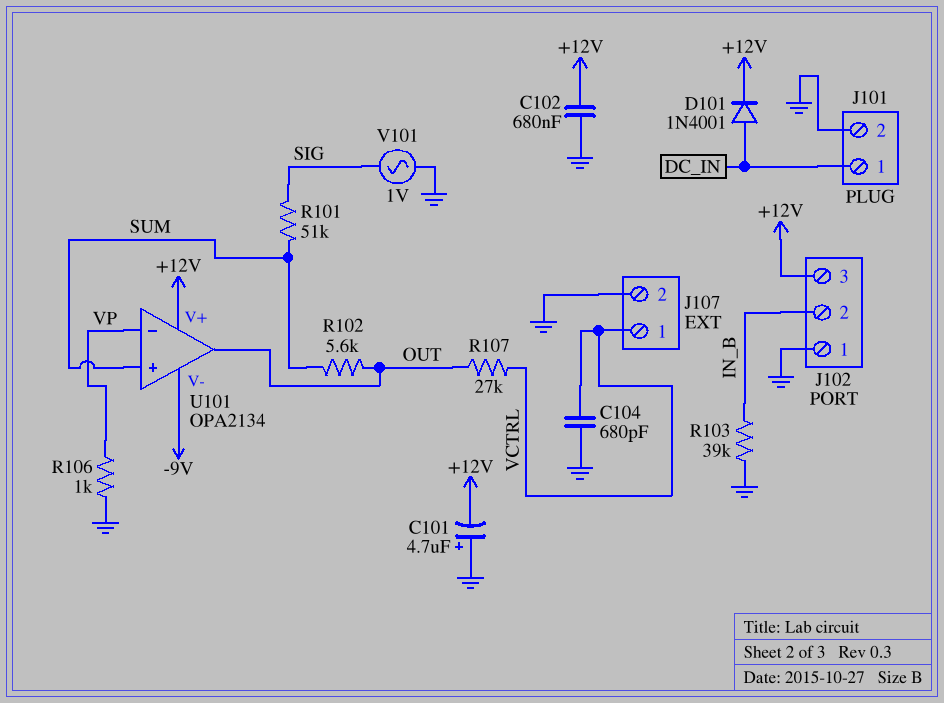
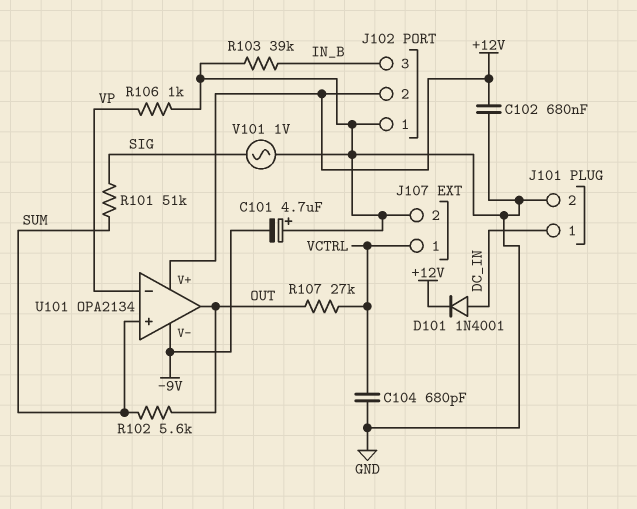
C101: 4.7uF (plus GND, minus +12V) -> 4.7uF (plus GND, minus -9V)
J102 pin 2: IN_B -> +12V
J102 pin 3: +12V -> IN_B

